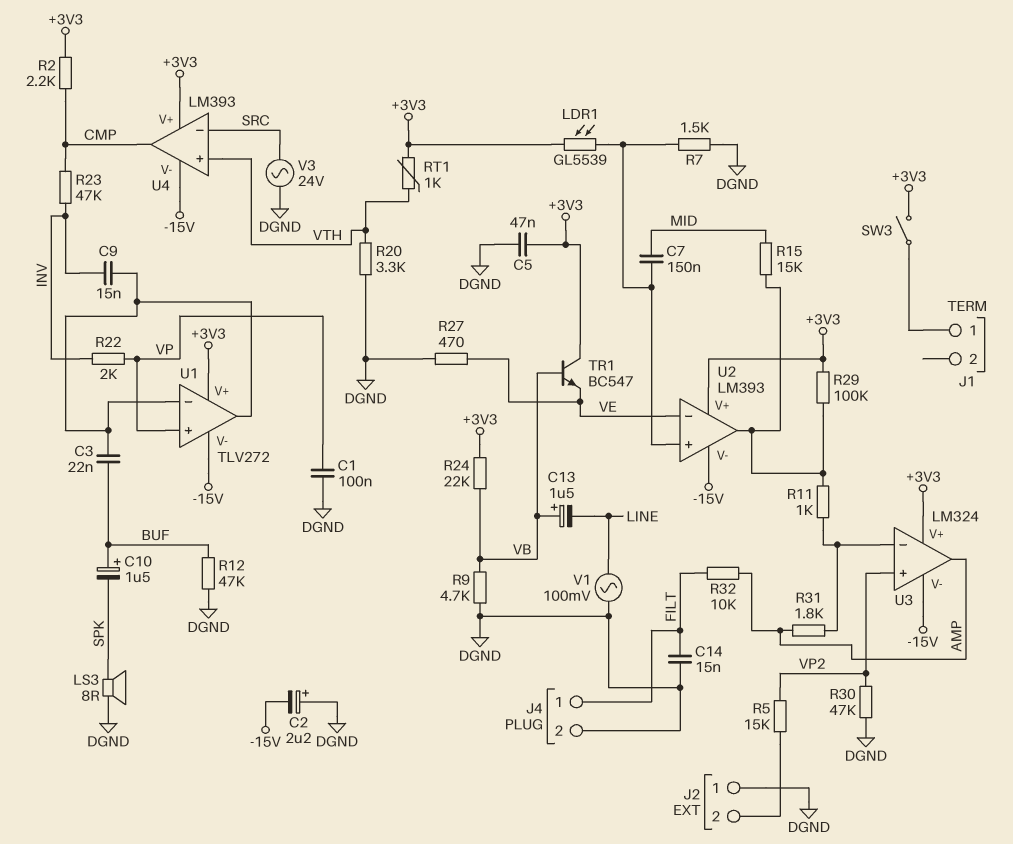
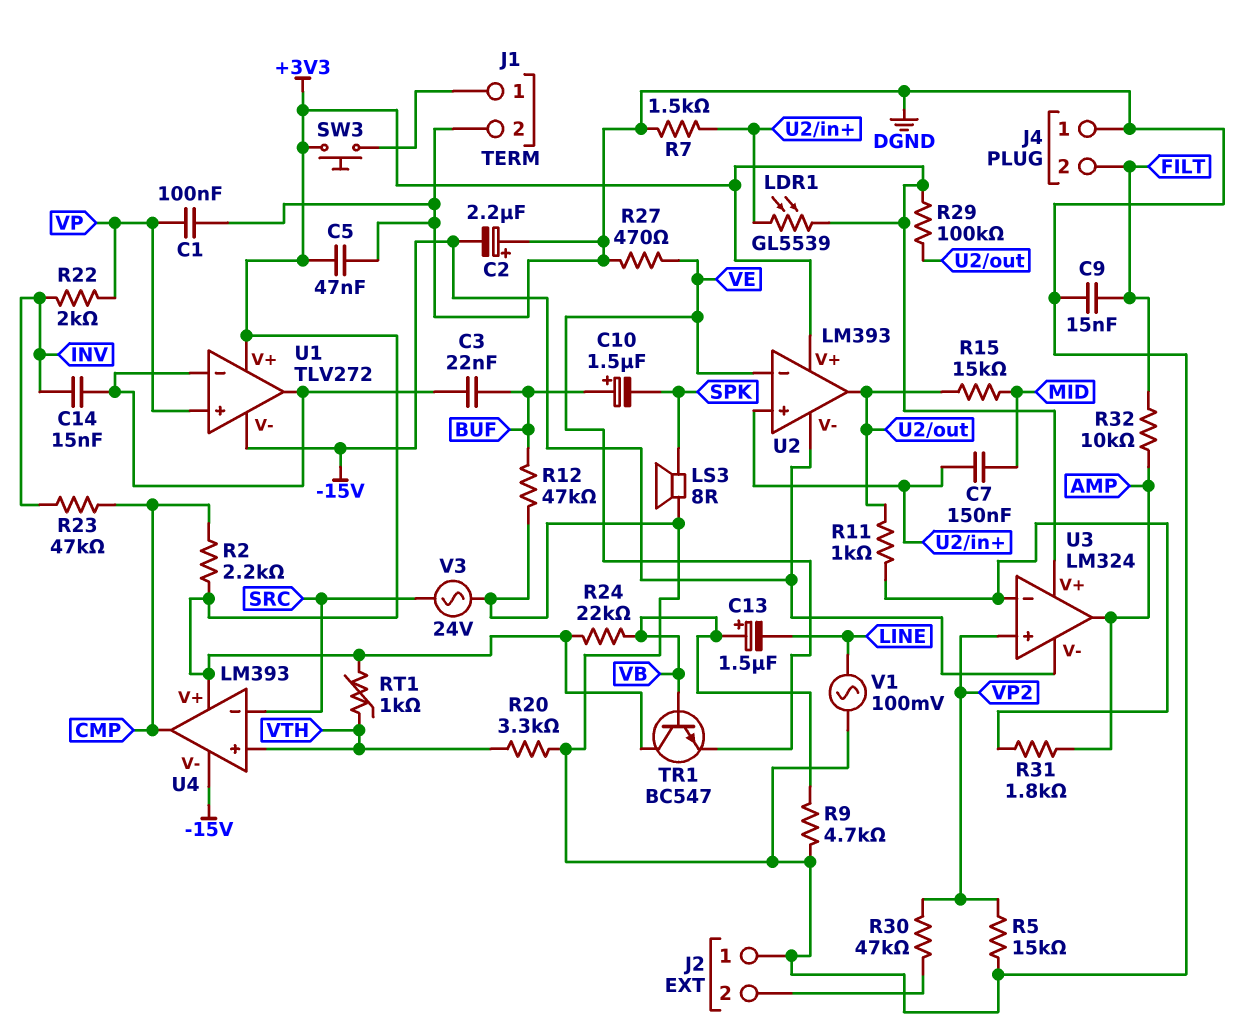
C9: 15nF (INV, U1/in-) -> 15nF (DGND, FILT)
C14: 15nF (DGND, FILT) -> 15nF (INV, U1/in-)
J1 pin 2: none -> DGND
J4 pin 1: FILT -> DGND
J4 pin 2: DGND -> FILT
R5: 15k (J2/2, VP2) -> 15k (DGND, VP2)
R30: 47k (DGND, VP2) -> 47k (J2/2, VP2)
SW3: switch (+3V3, J1/1) -> button (+3V3, J1/1)

